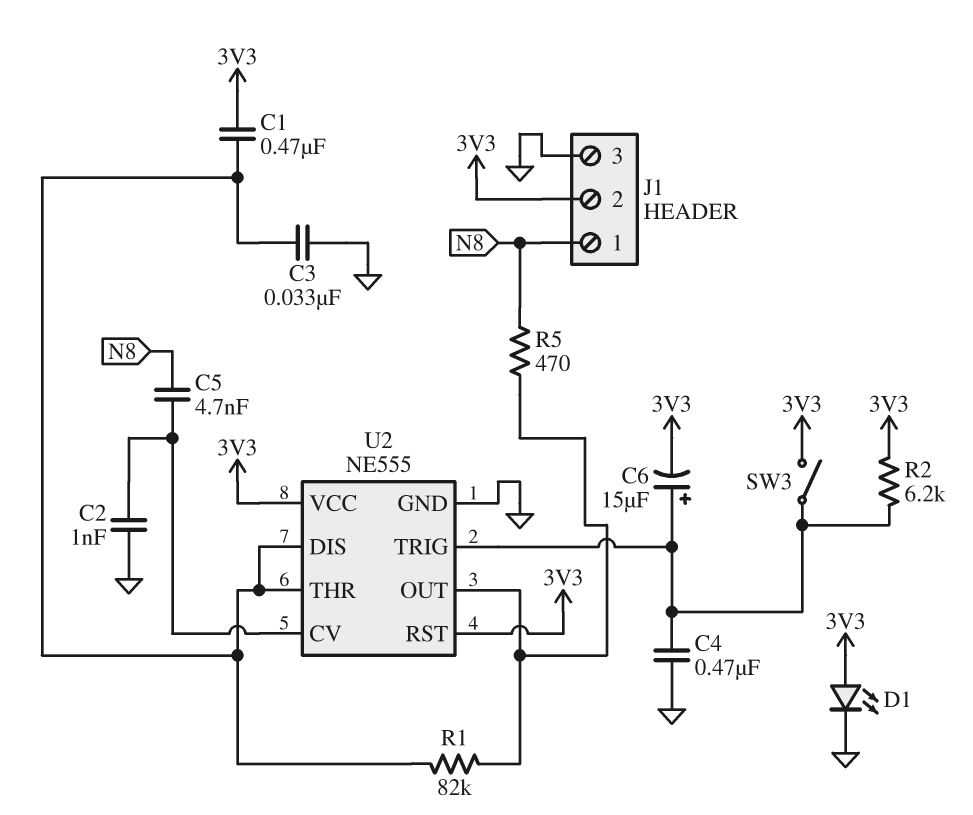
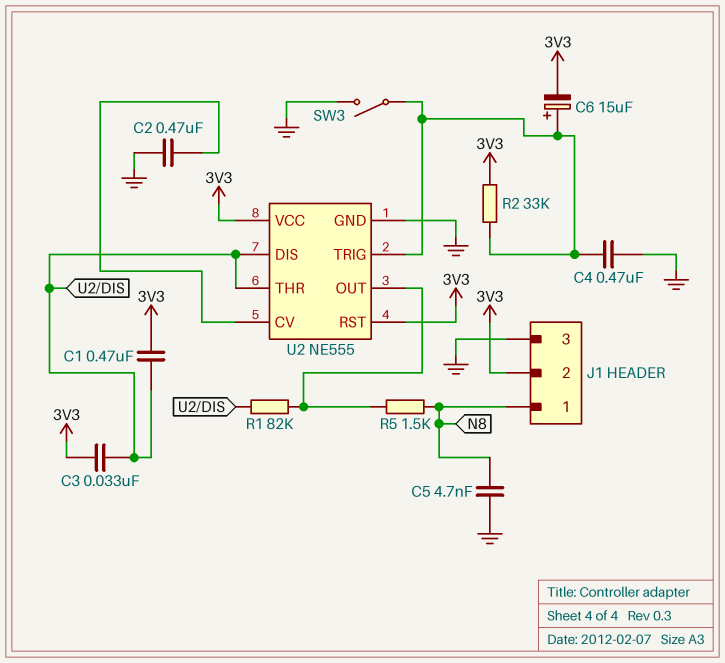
C2: 1nF (GND, U2/CV) -> 470nF (GND, U2/CV)
C3: 33nF (GND, U2/DIS) -> 33nF (3V3, U2/DIS)
C5: 4.7nF (N8, U2/CV) -> 4.7nF (GND, N8)
D1: LED (A 3V3, K GND) -> none
R2: 6.2k (3V3, U2/TRIG) -> 33k (3V3, U2/TRIG)
R5: 470 (N8, U2/OUT) -> 1.5k (N8, U2/OUT)
SW3: switch (3V3, U2/TRIG) -> switch (GND, U2/TRIG)

